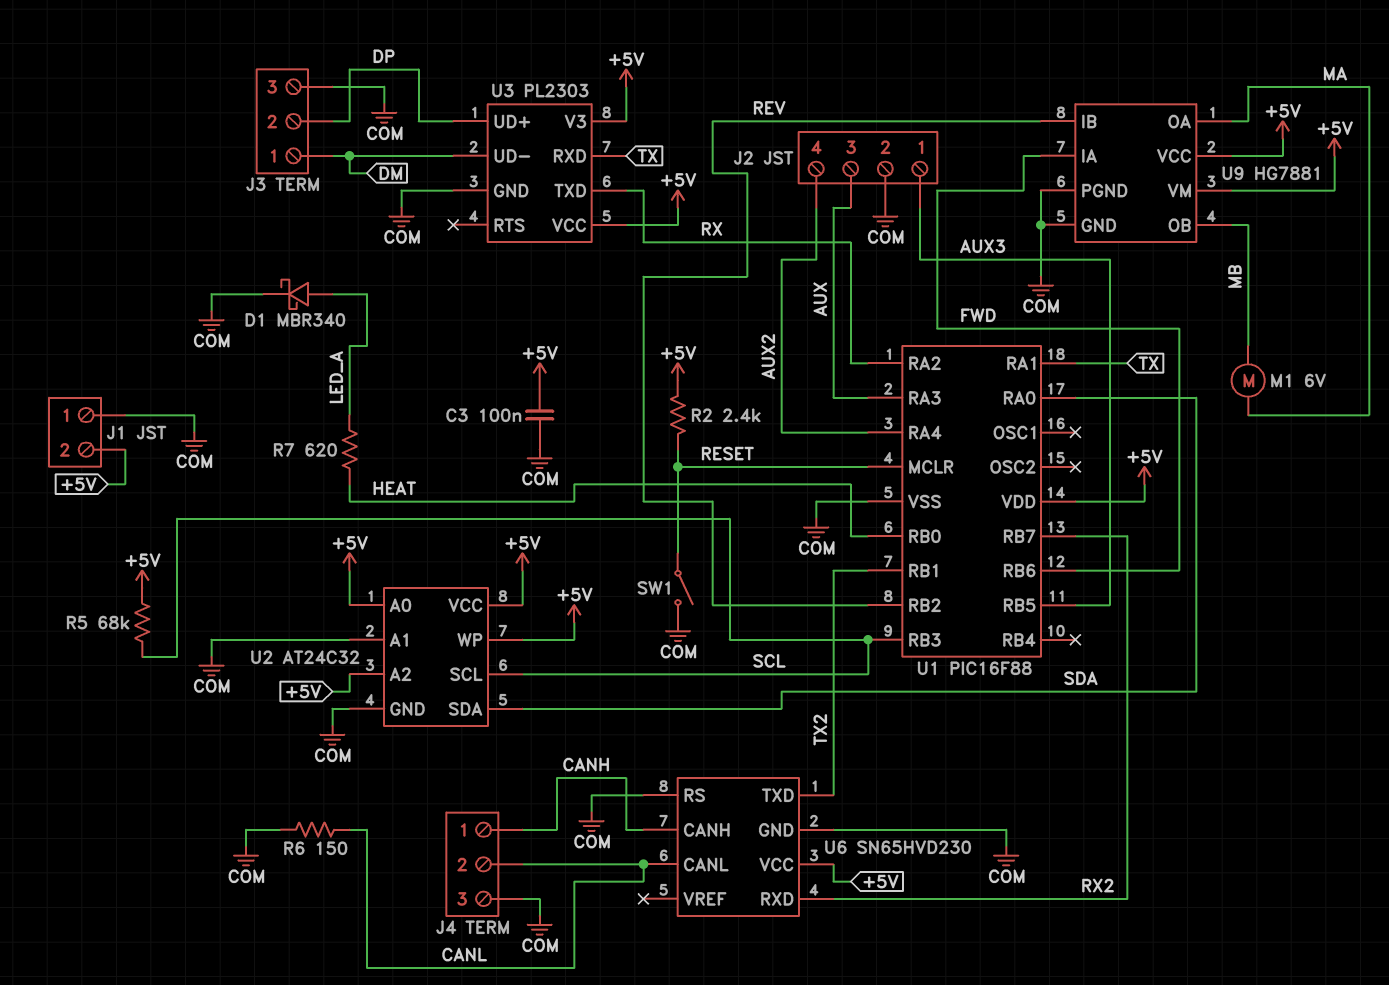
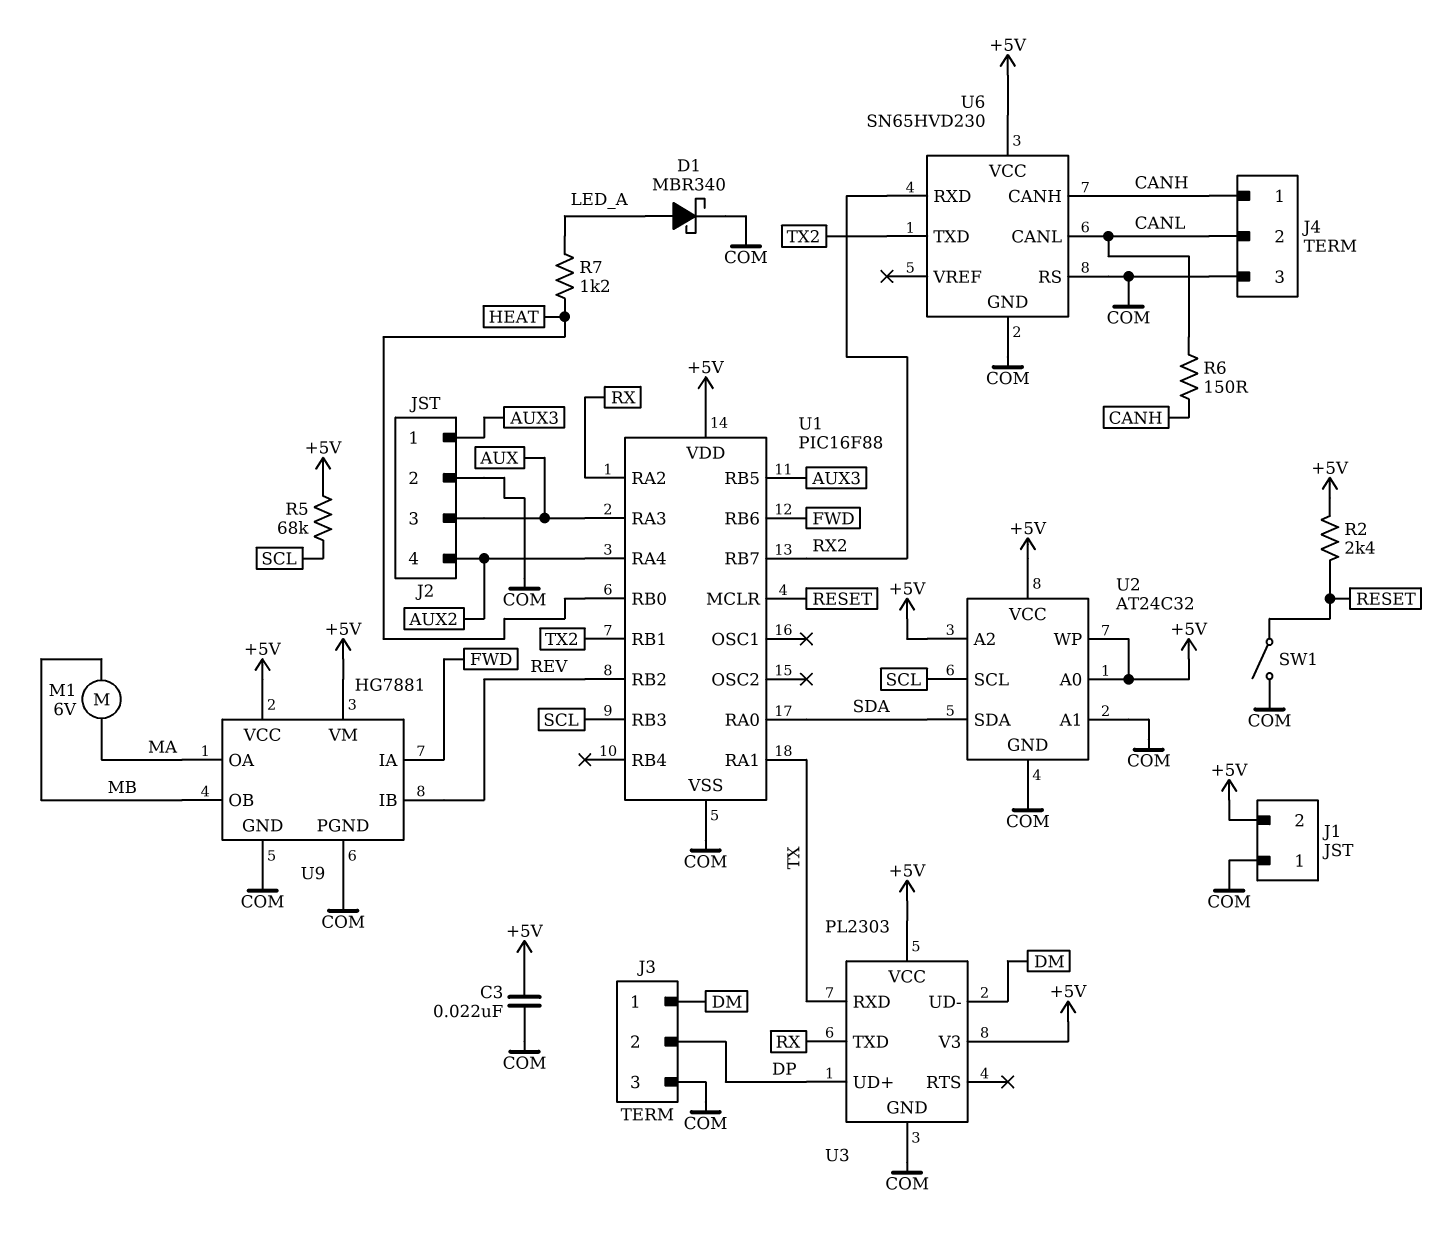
C3: 100nF (+5V, COM) -> 22nF (+5V, COM)
R6: 150 (CANL, COM) -> 150 (CANH, CANL)
R7: 620 (HEAT, LED_A) -> 1.2k (HEAT, LED_A)

